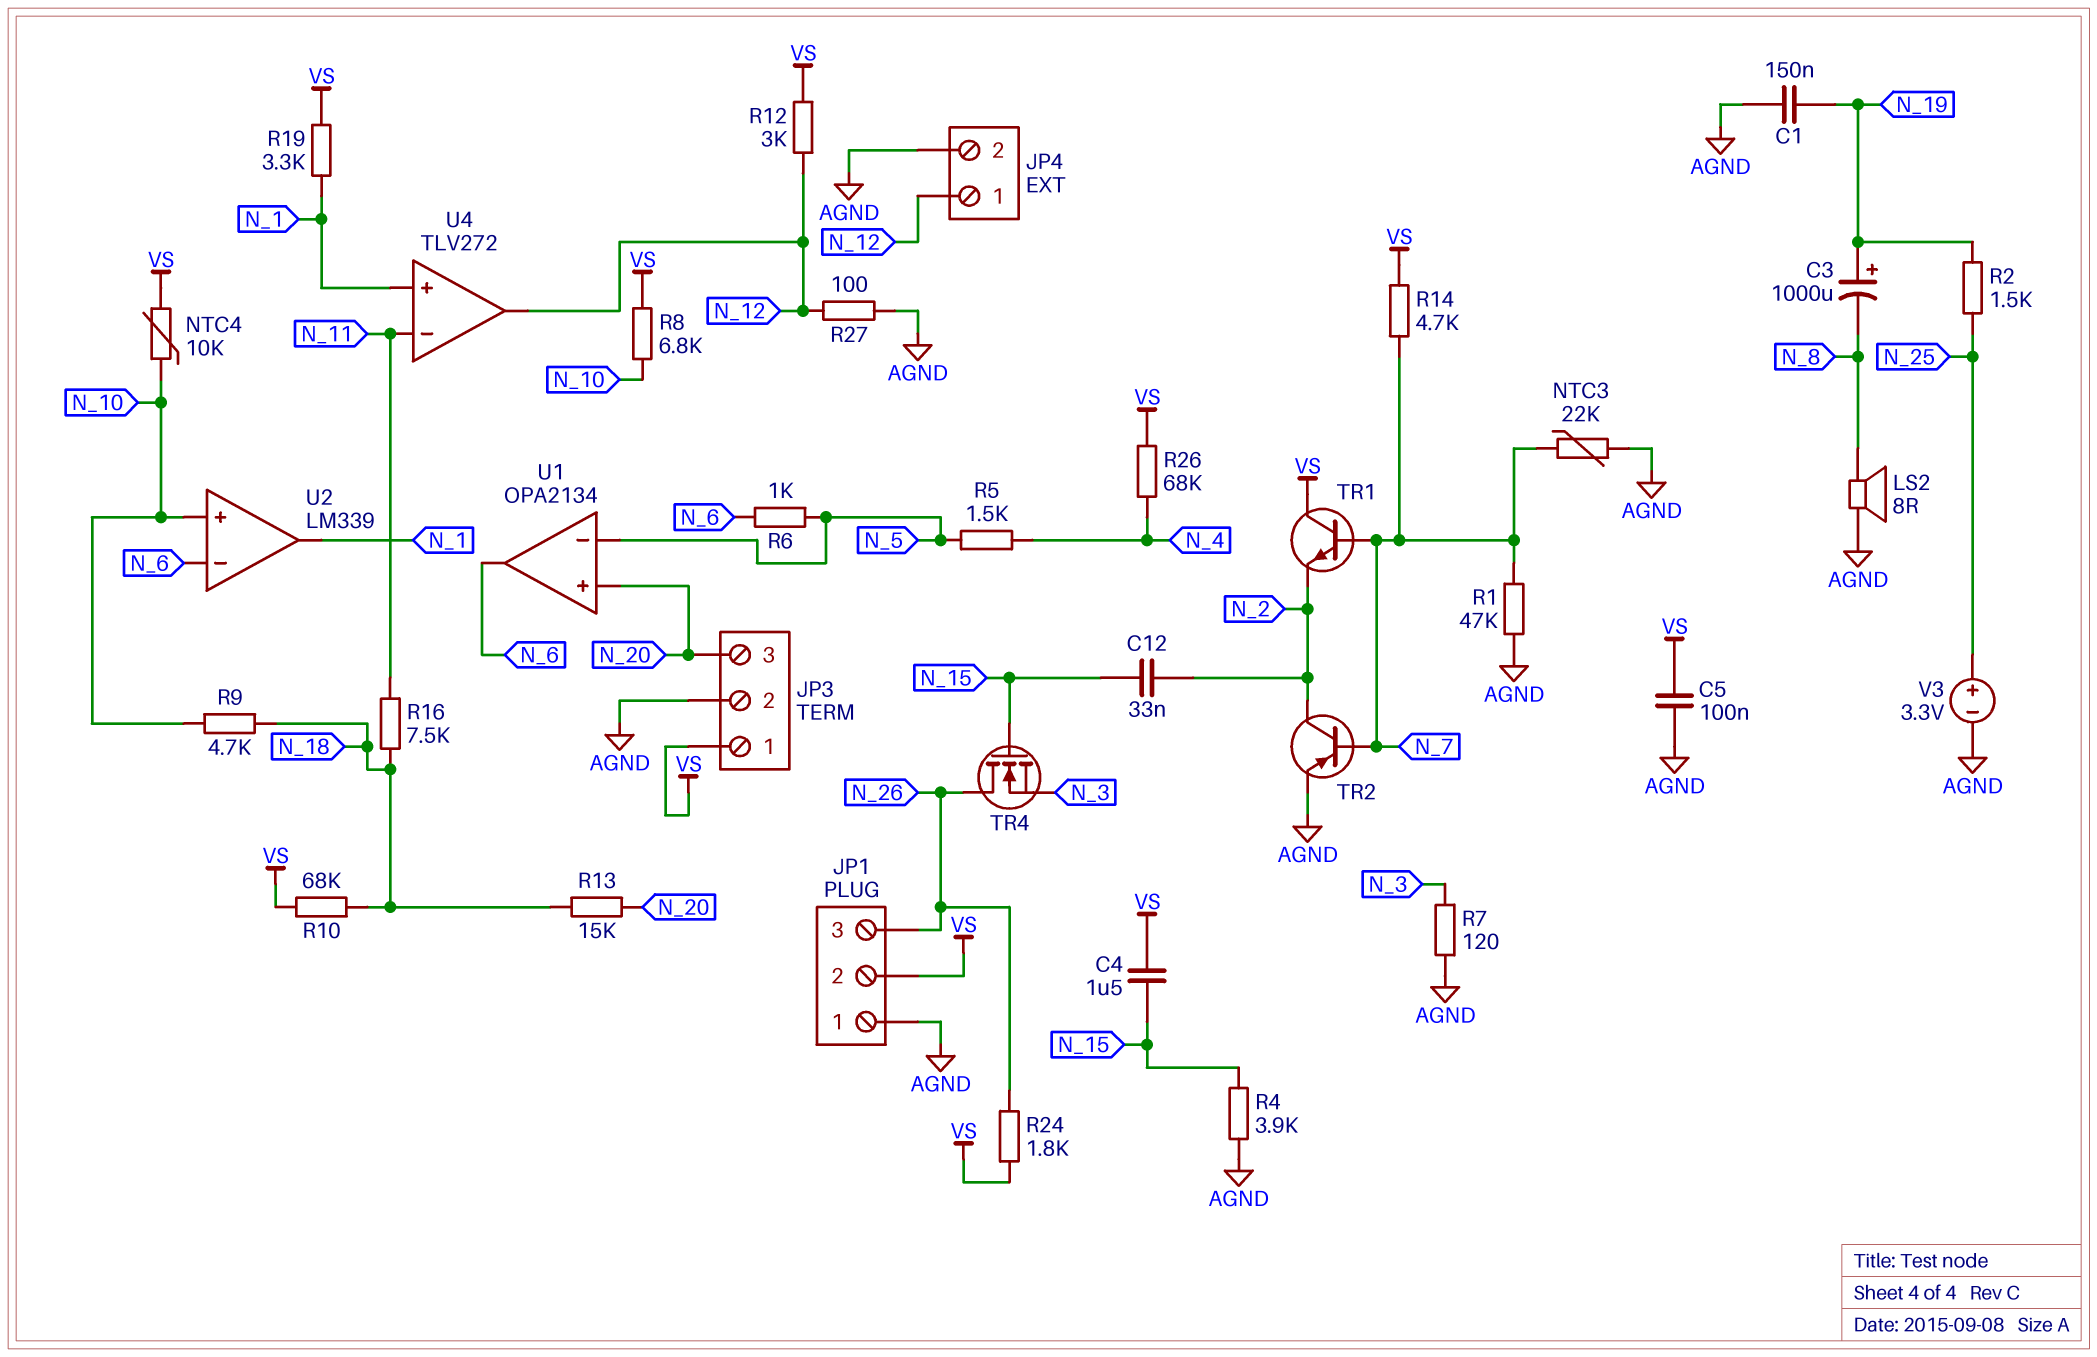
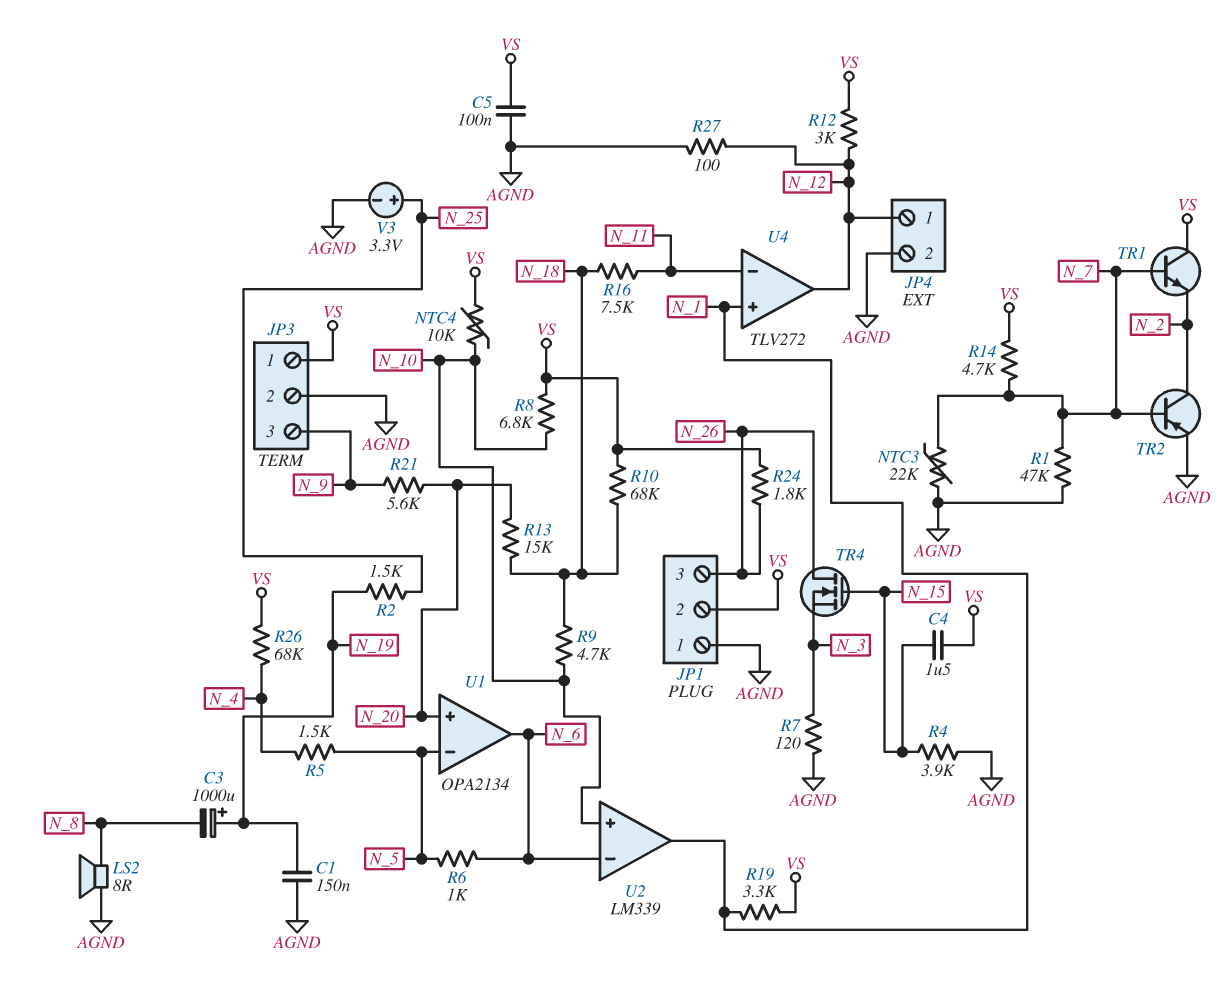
C12: 33nF (N_2, N_15) -> none
JP3 pin 3: N_20 -> N_9
R21: none -> 5.6k (N_9, N_20)

